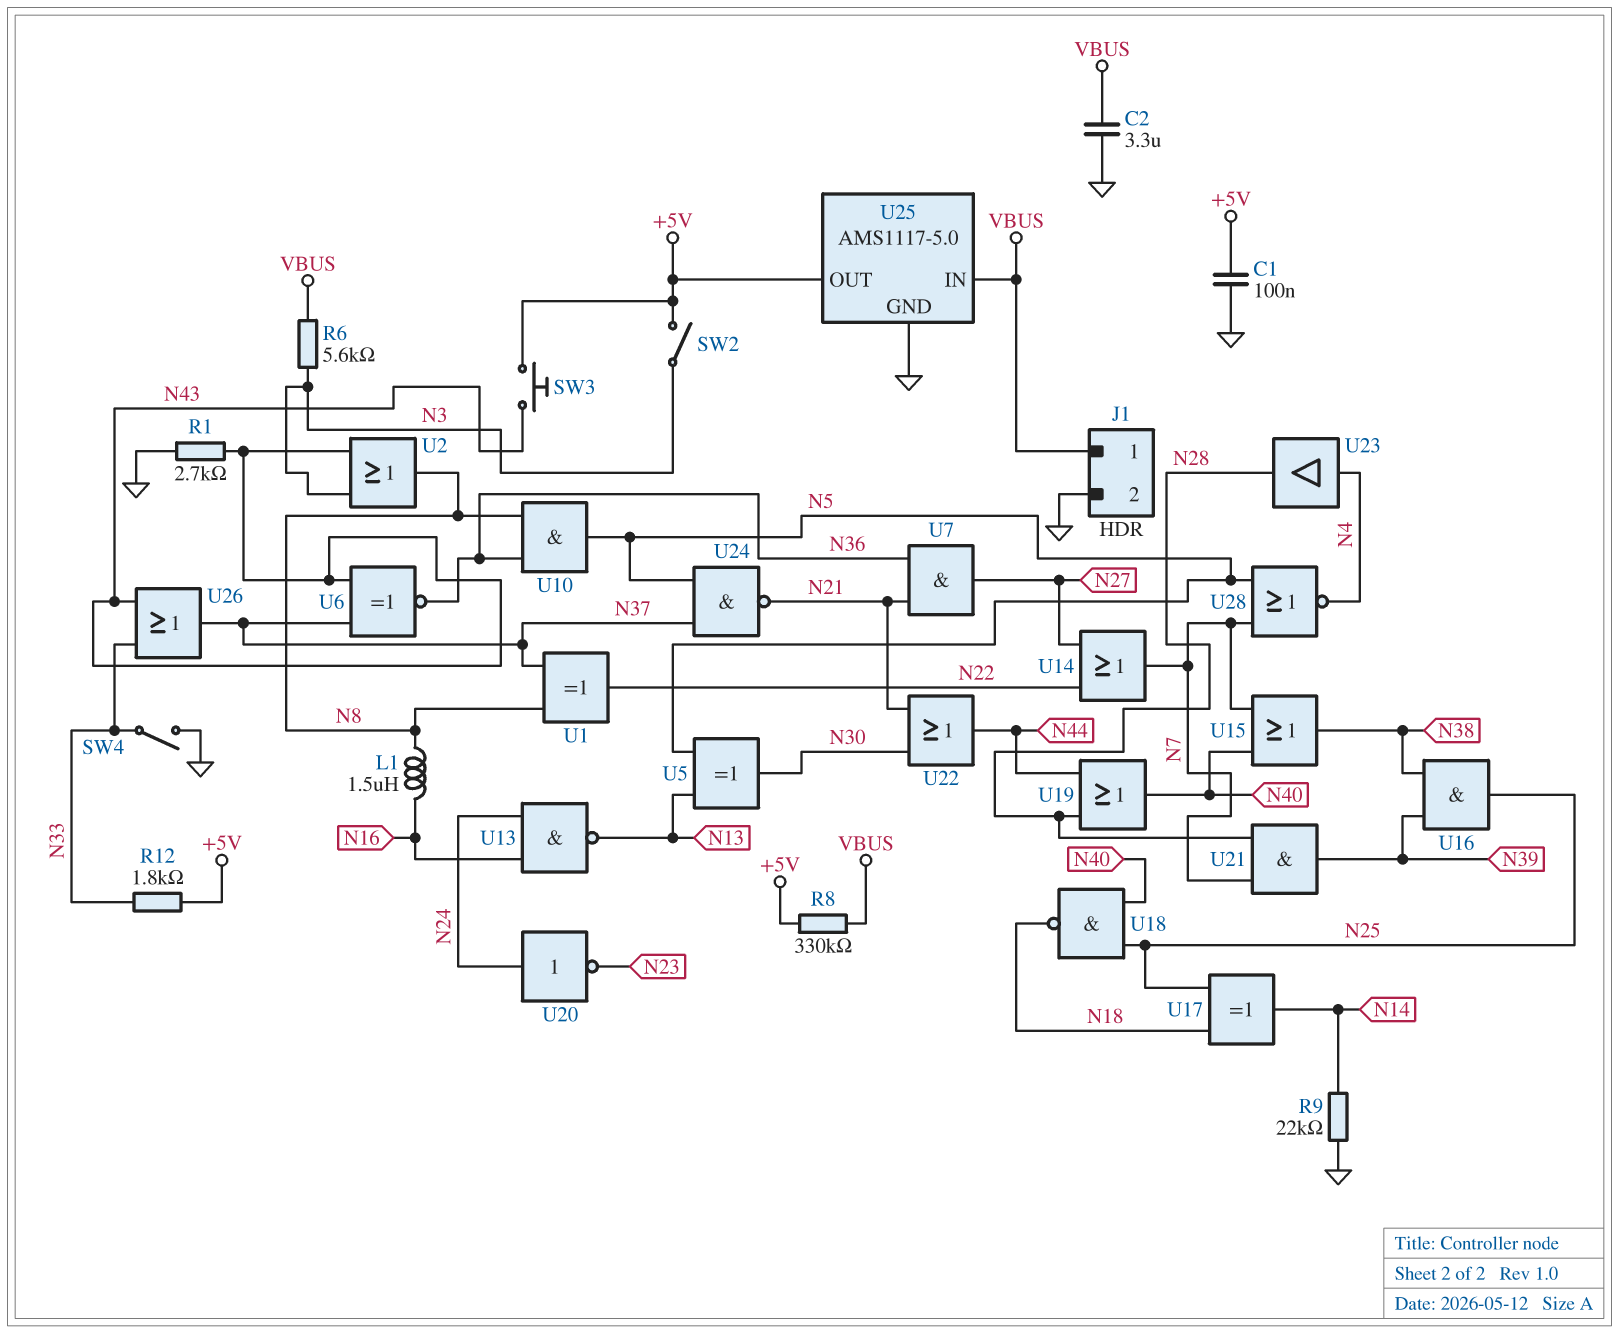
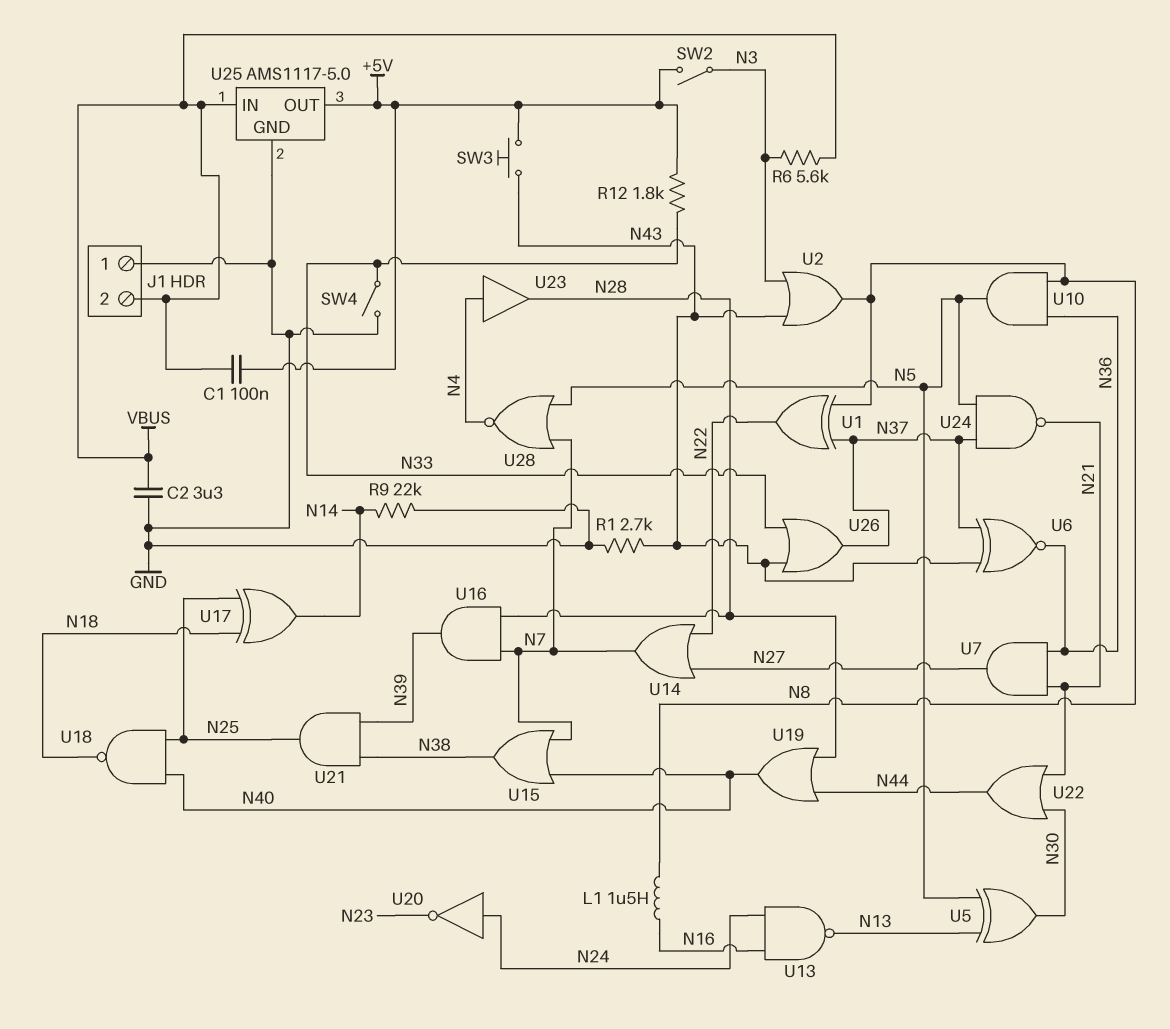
C1: 100nF (+5V, GND) -> 100nF (+5V, VBUS)
J1 pin 1: VBUS -> GND
J1 pin 2: GND -> VBUS
R8: 330k (+5V, VBUS) -> none
U16: AND (in N38, in N39, out N25) -> AND (in N7, in N28, out N39)
U21: AND (in N7, in N28, out N39) -> AND (in N38, in N39, out N25)

